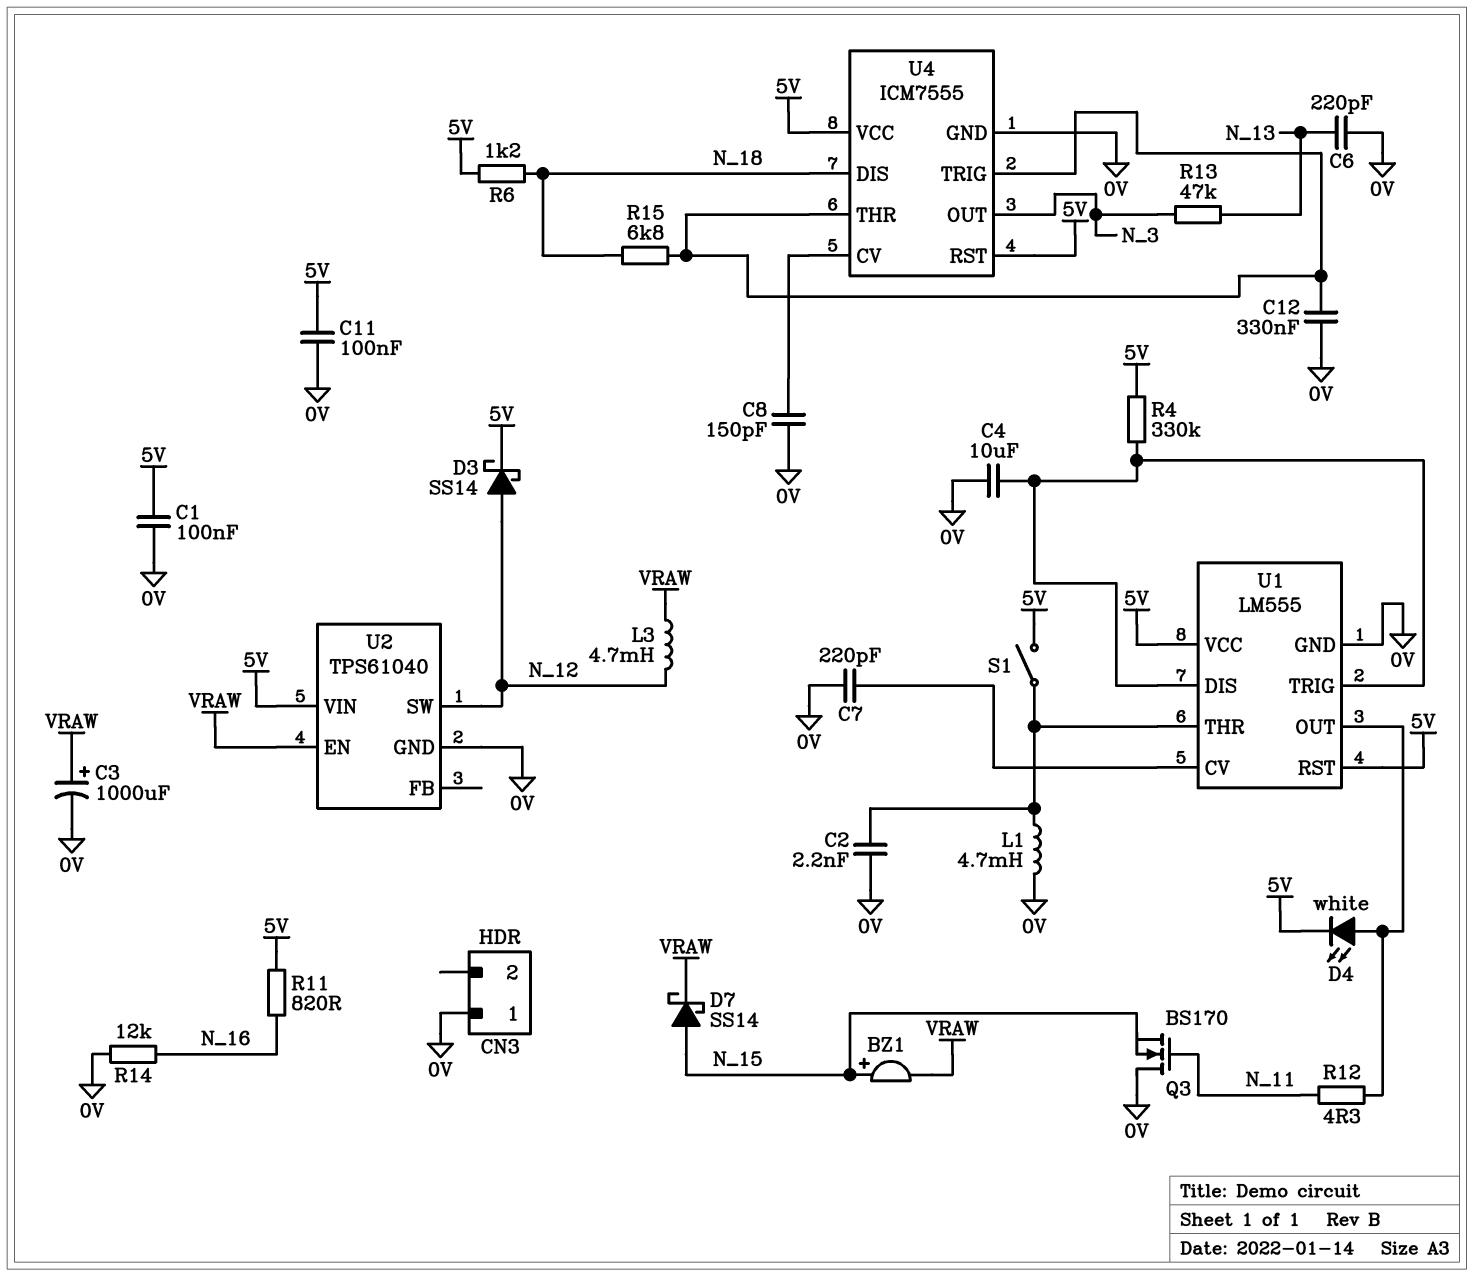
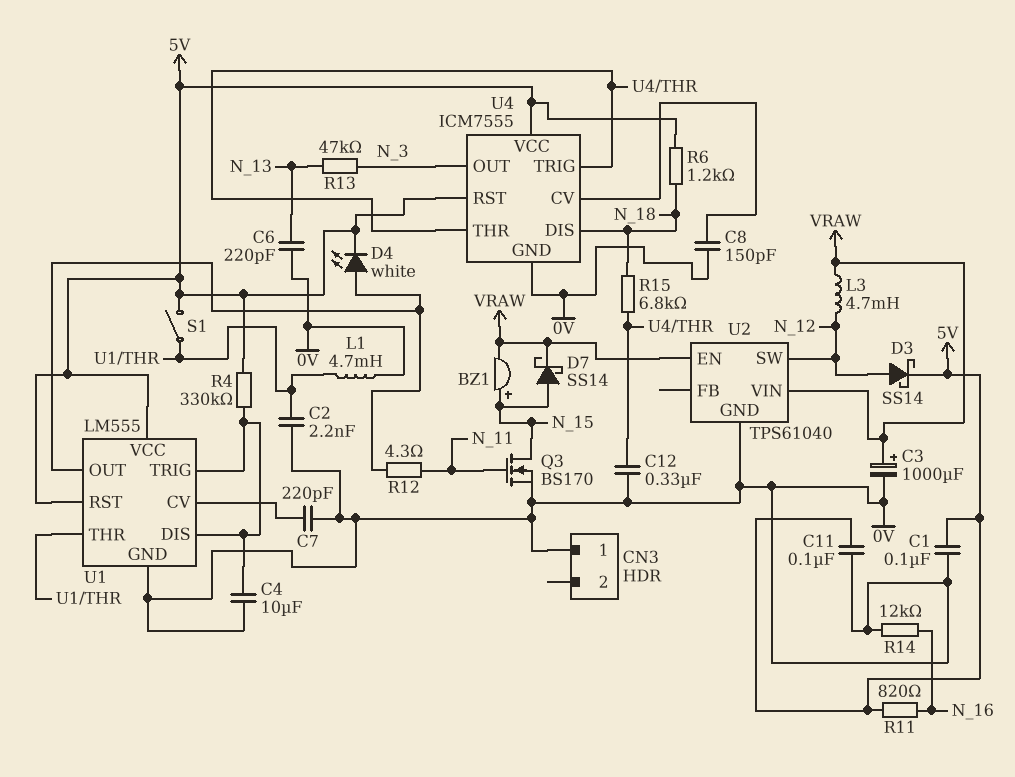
Q3: NMOS BS170 (G N_11, D 0V, S N_15) -> NMOS BS170 (G N_11, D N_15, S 0V)
U2 pin VIN: 5V -> VRAW

